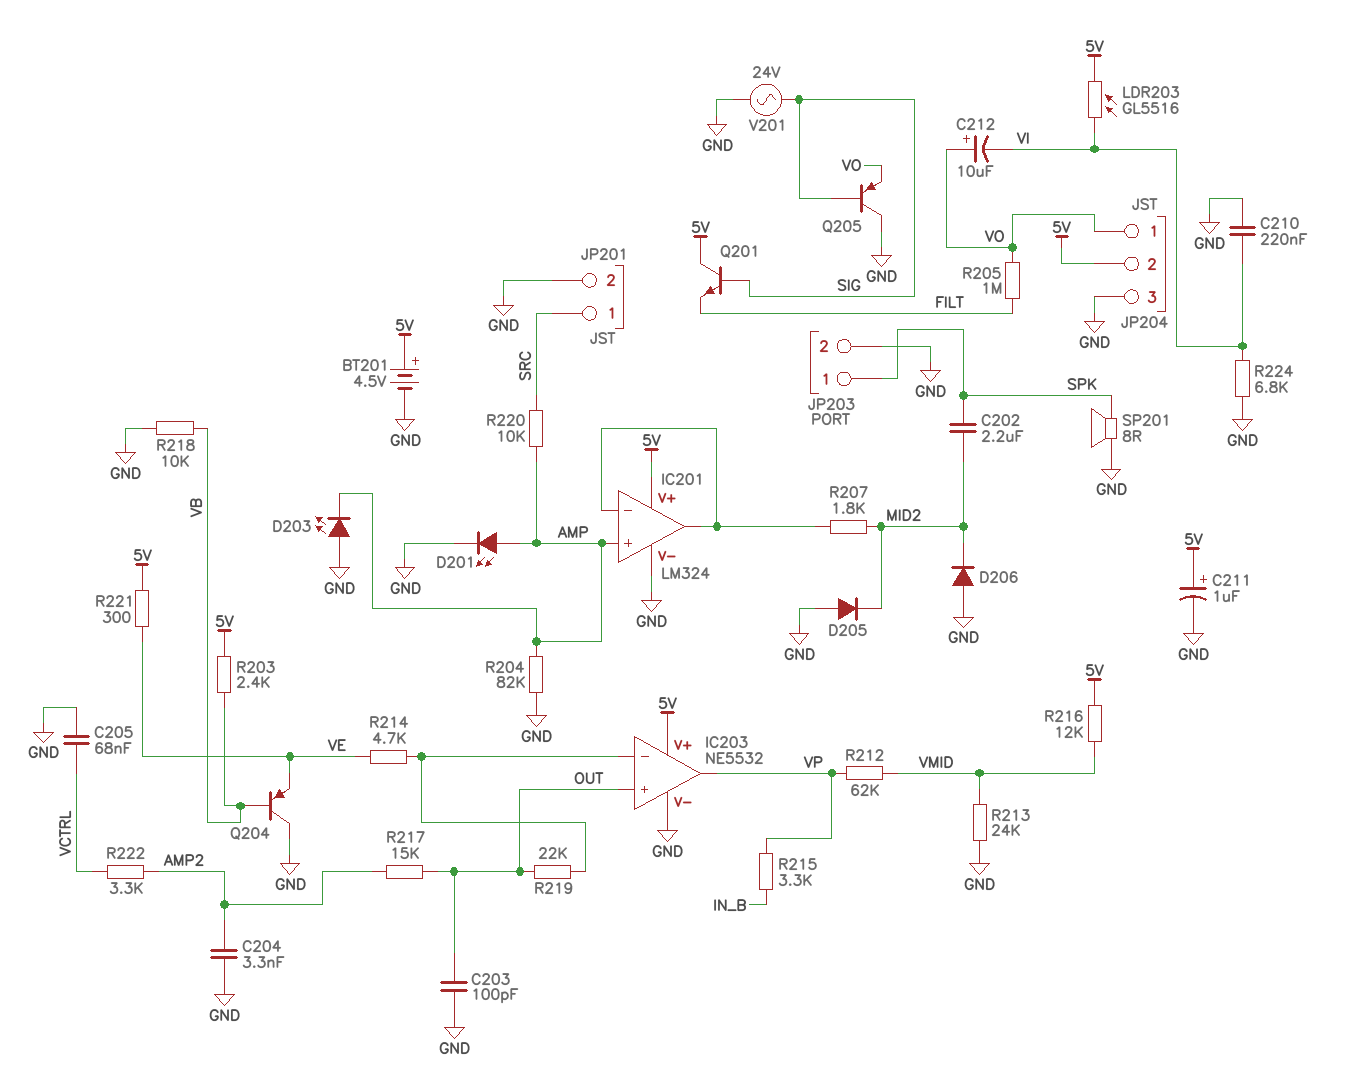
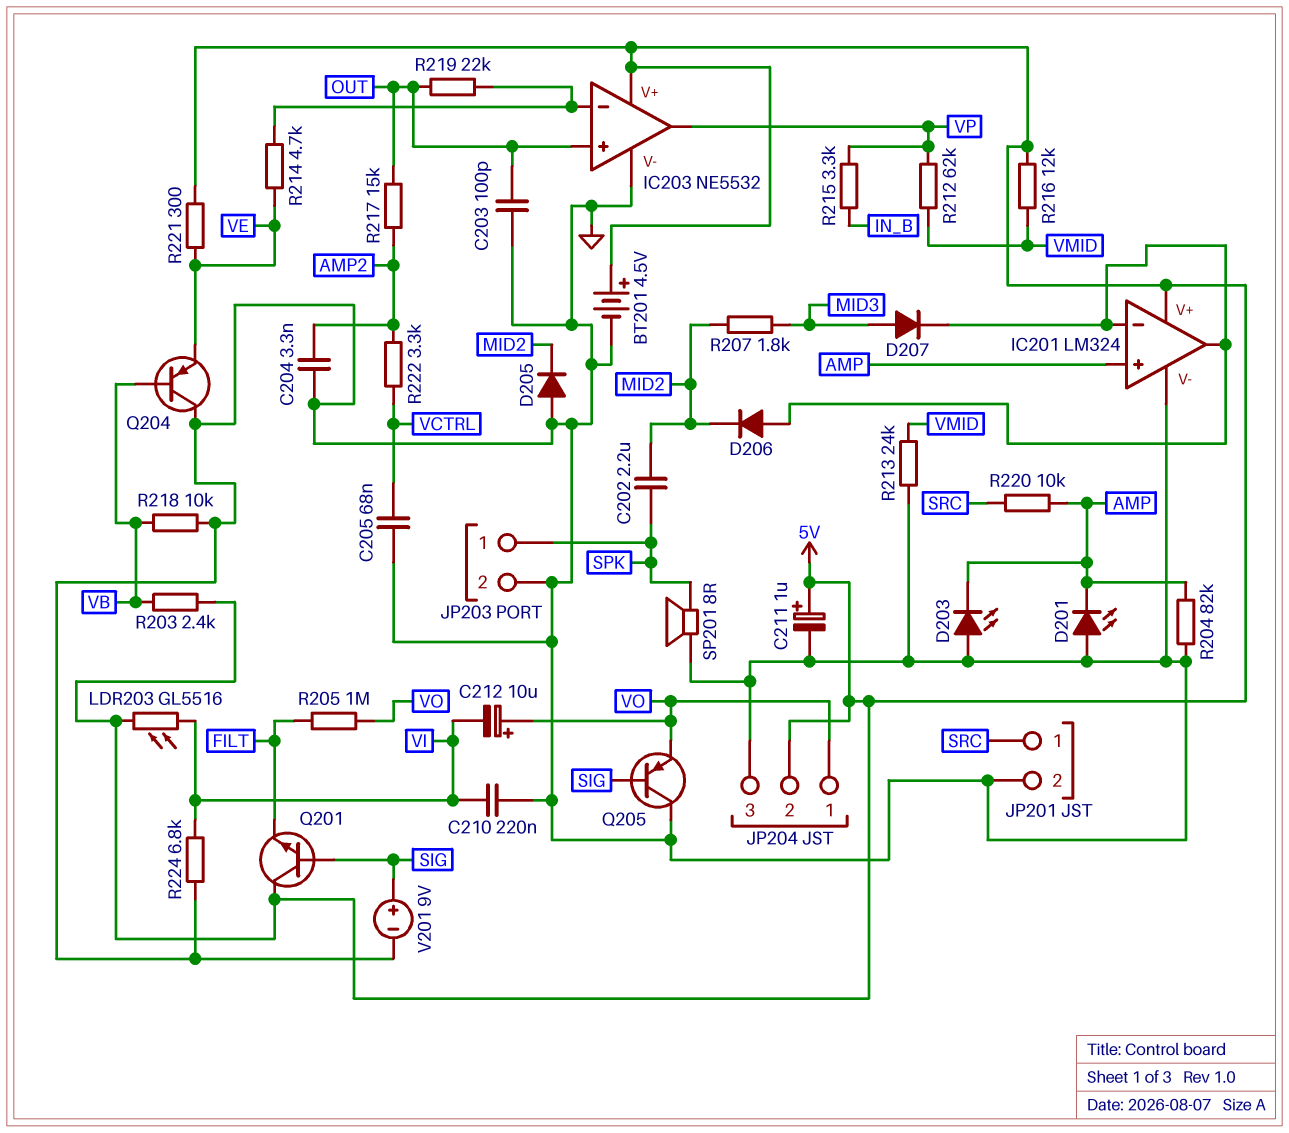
D201: LED (A AMP, K GND) -> LED (A GND, K AMP)
D206: diode (A GND, K MID2) -> diode (A IC201/in-, K MID2)
D207: none -> diode (A MID3, K IC201/in-)
R207: 1.8k (IC201/in-, MID2) -> 1.8k (MID2, MID3)
V201: AC 24V (GND, SIG) -> 9V (plus SIG, minus GND)

